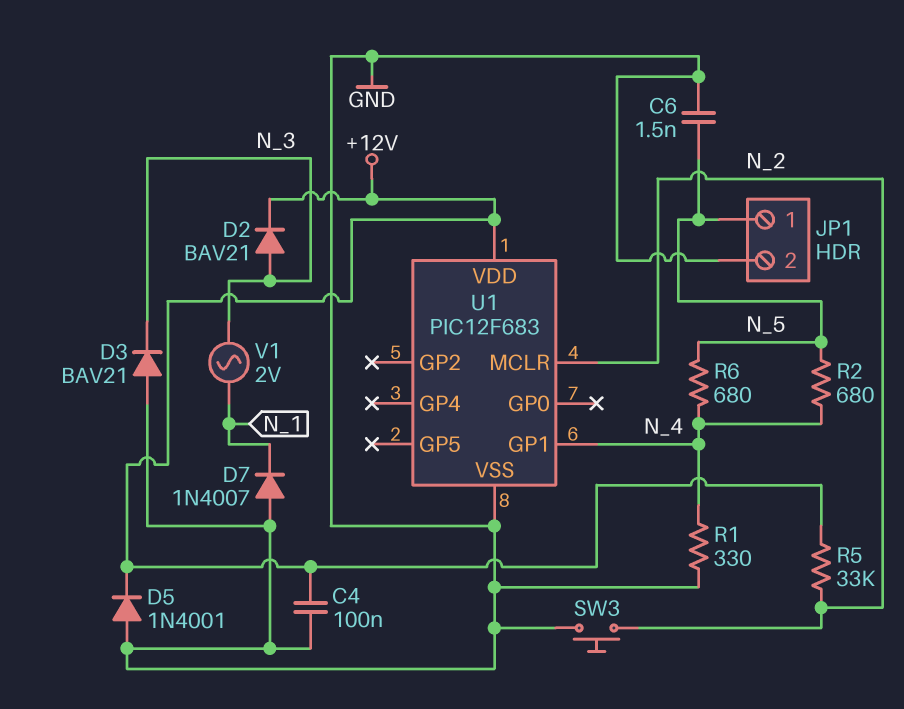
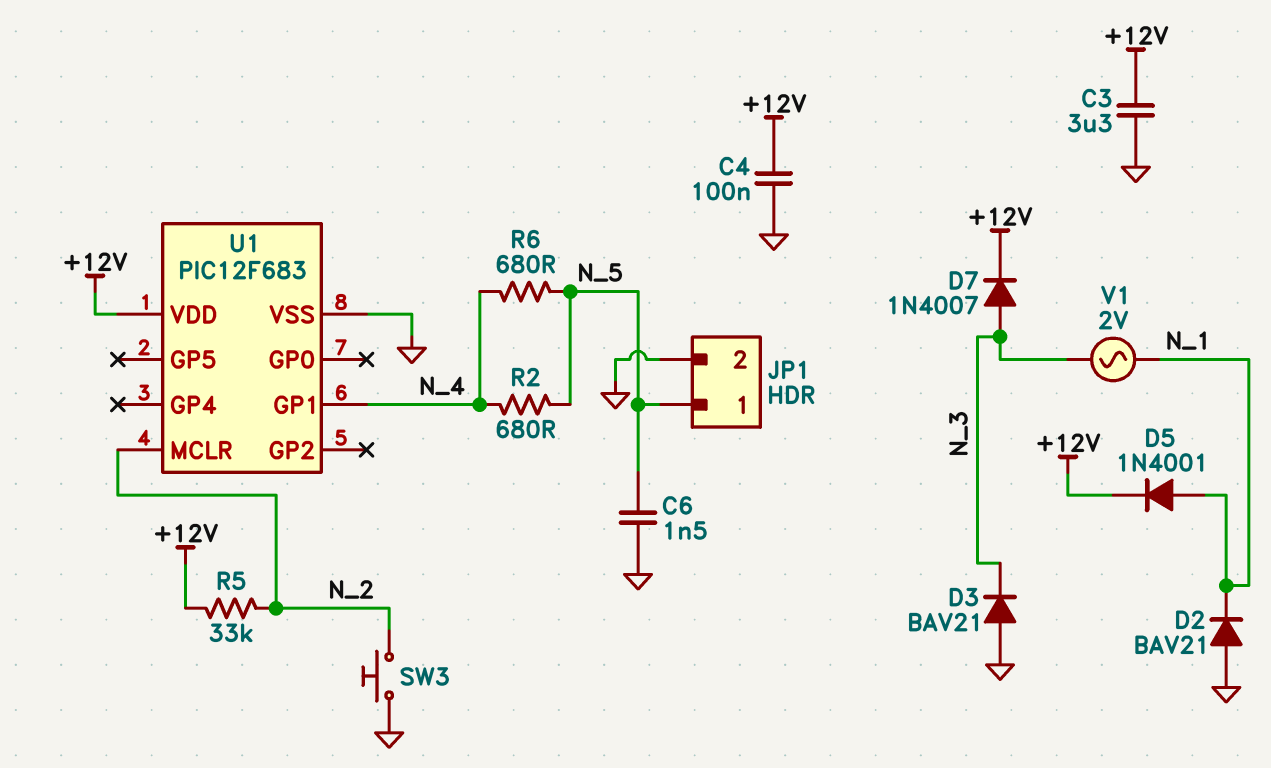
C3: none -> 3.3uF (+12V, GND)
D2: diode BAV21 (A N_3, K +12V) -> diode BAV21 (A GND, K N_1)
D5: diode 1N4001 (A GND, K +12V) -> diode 1N4001 (A N_1, K +12V)
D7: diode 1N4007 (A GND, K N_1) -> diode 1N4007 (A N_3, K +12V)
R1: 330 (GND, N_4) -> none

